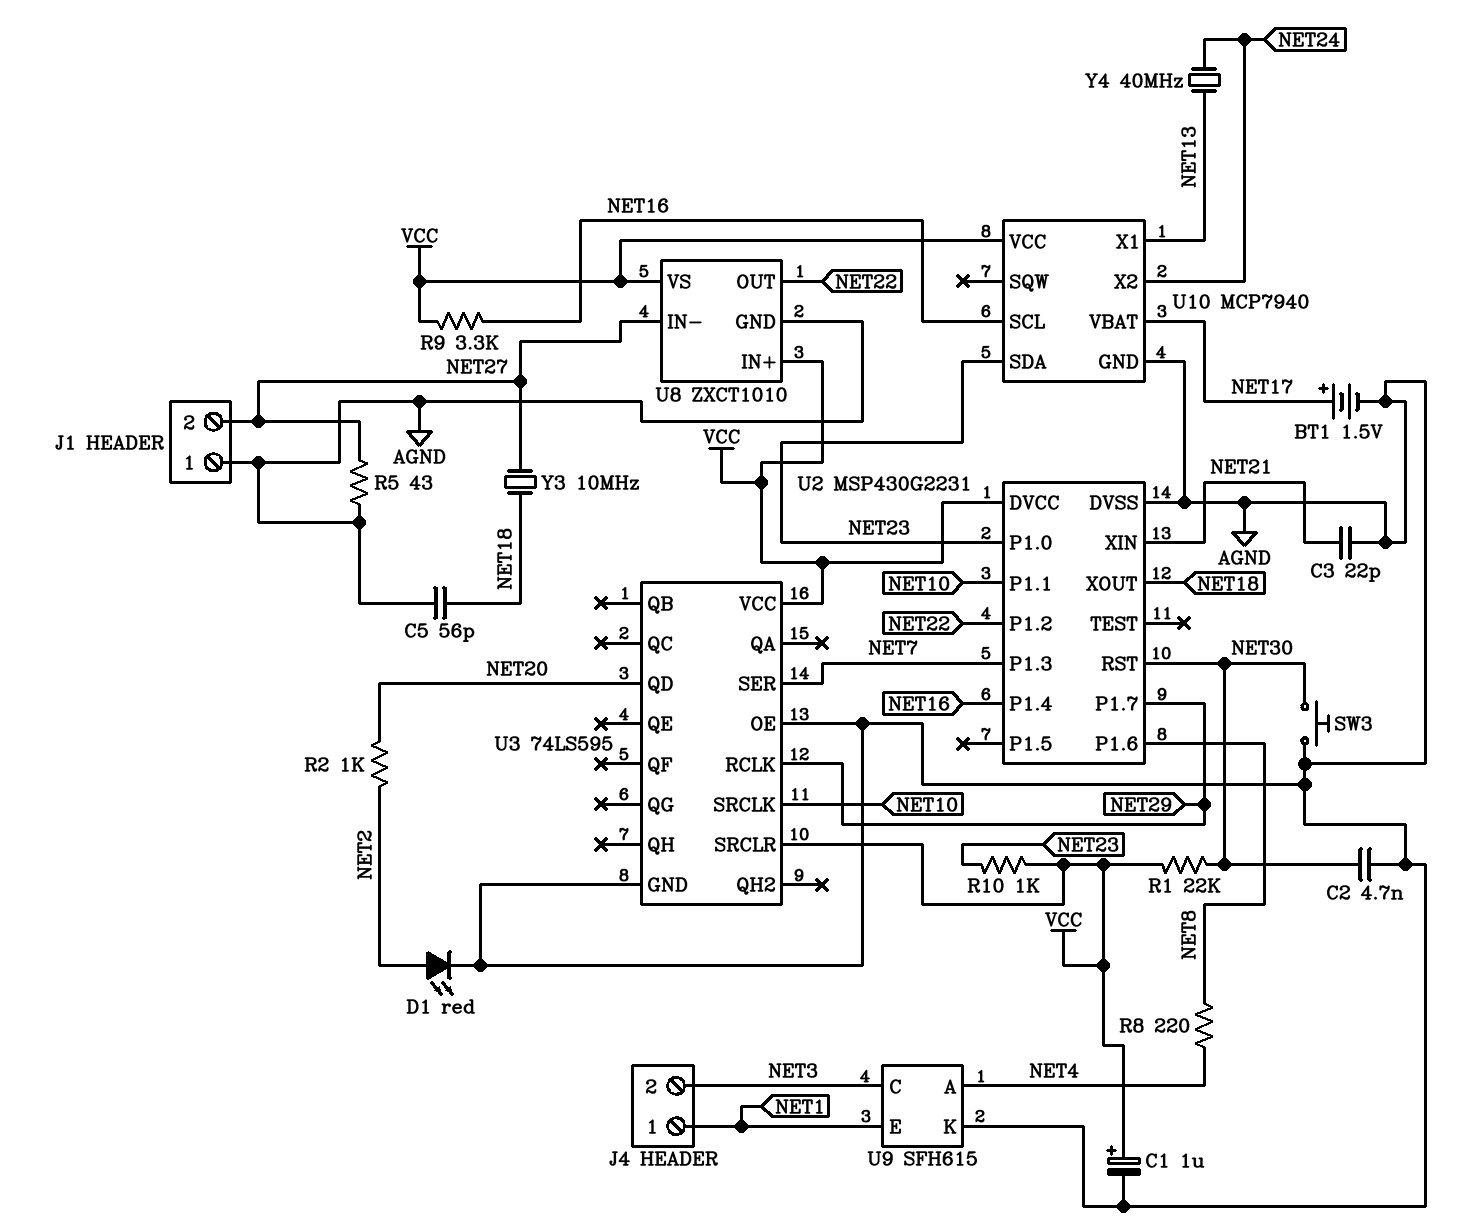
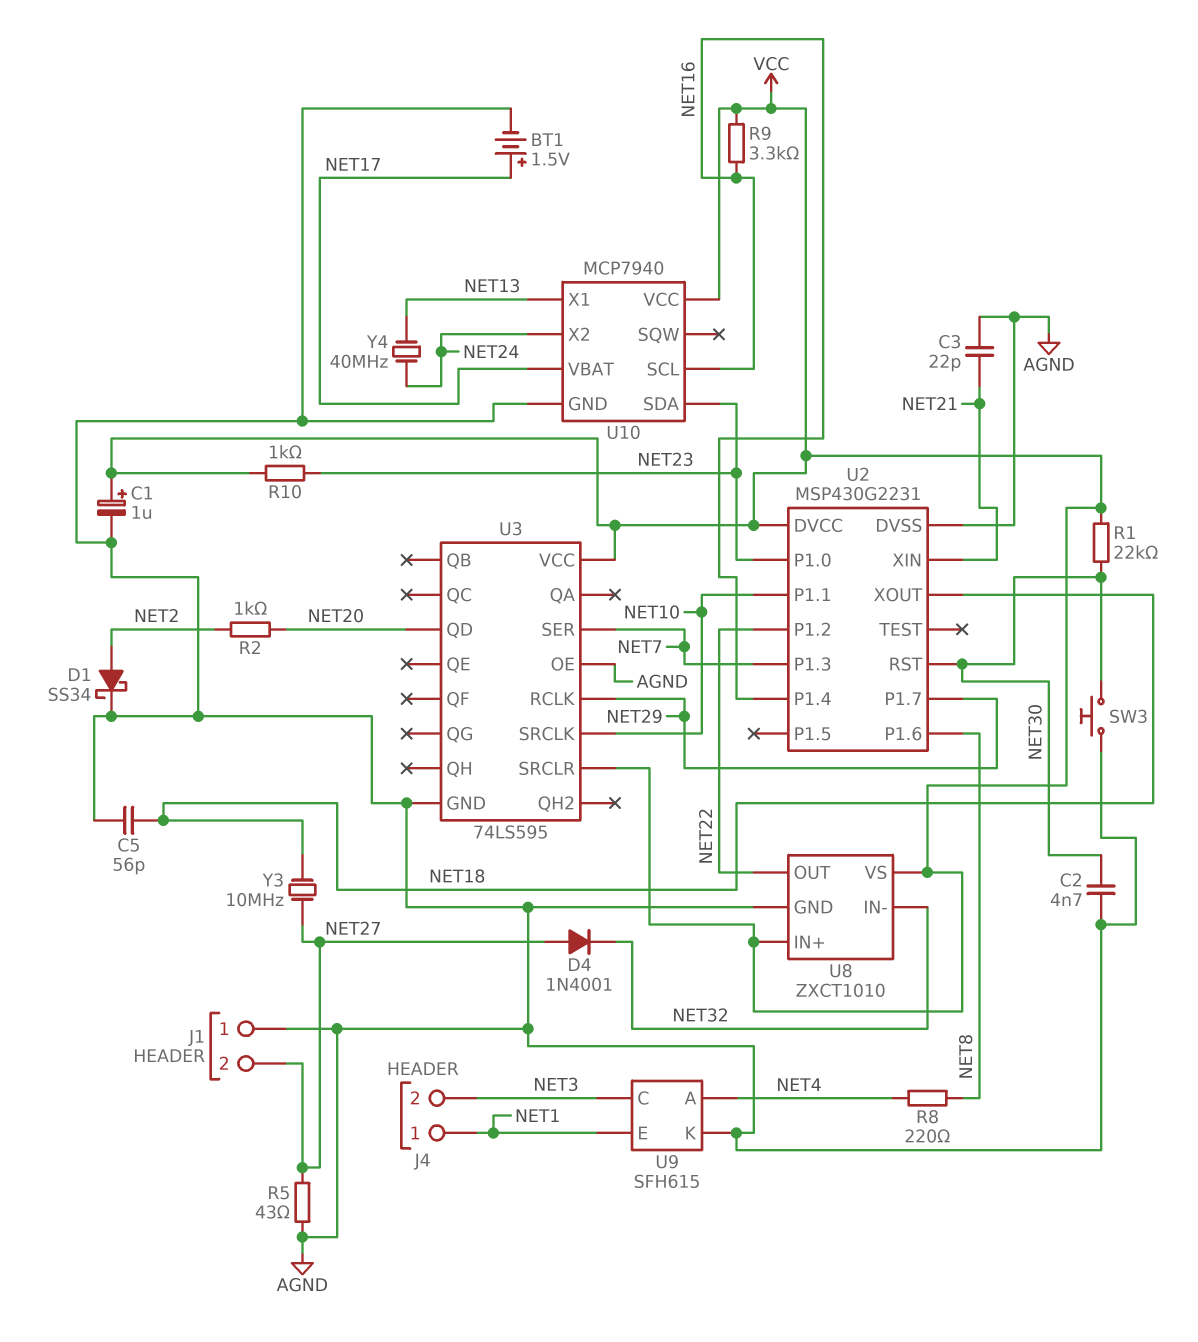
D1: LED red (A NET2, K AGND) -> schottky SS34 (A NET2, K AGND)
D4: none -> diode 1N4001 (A NET27, K NET32)
U8 pin IN-: NET27 -> NET32

